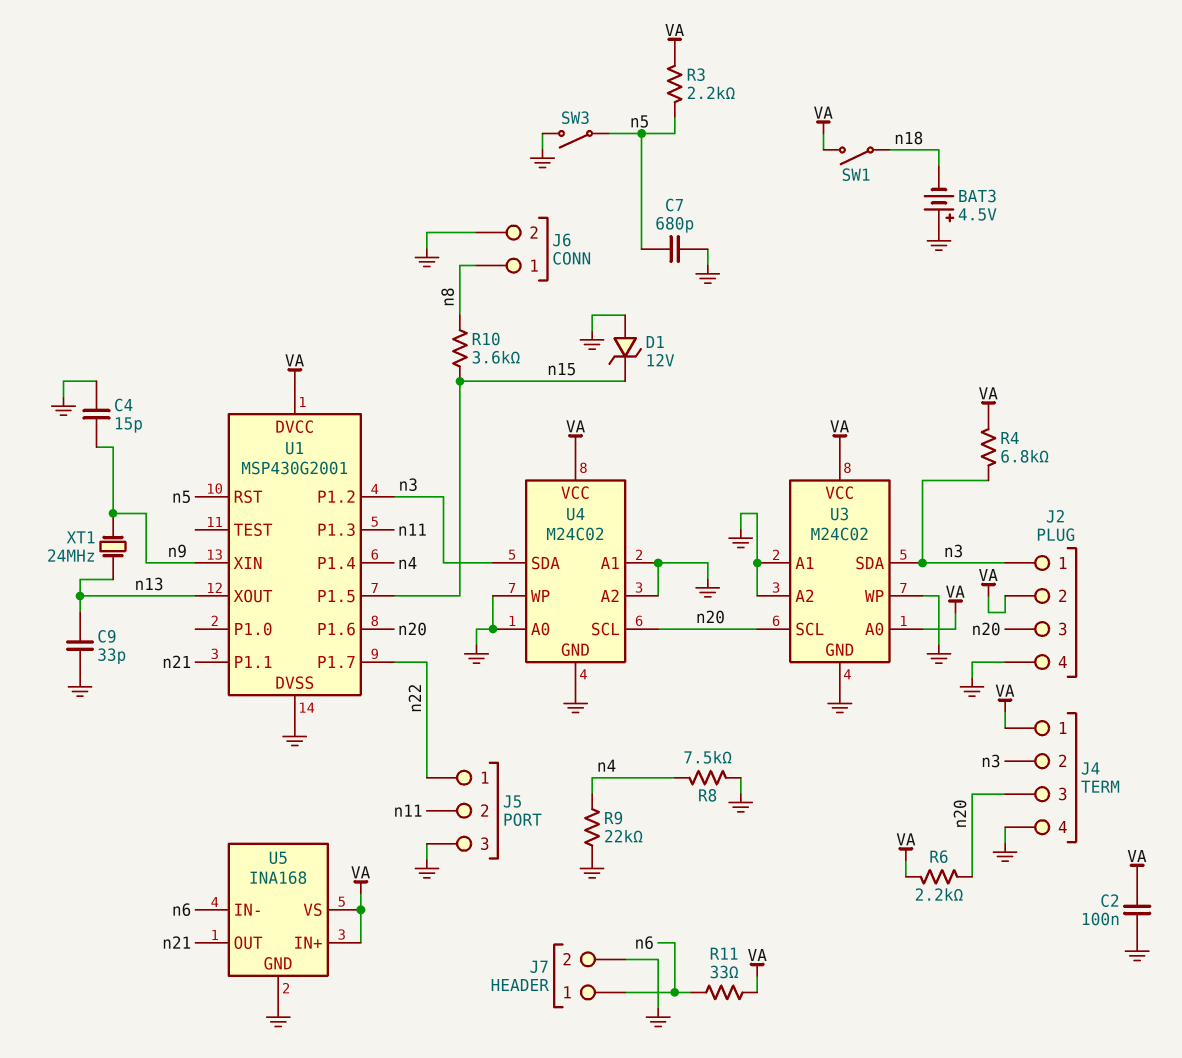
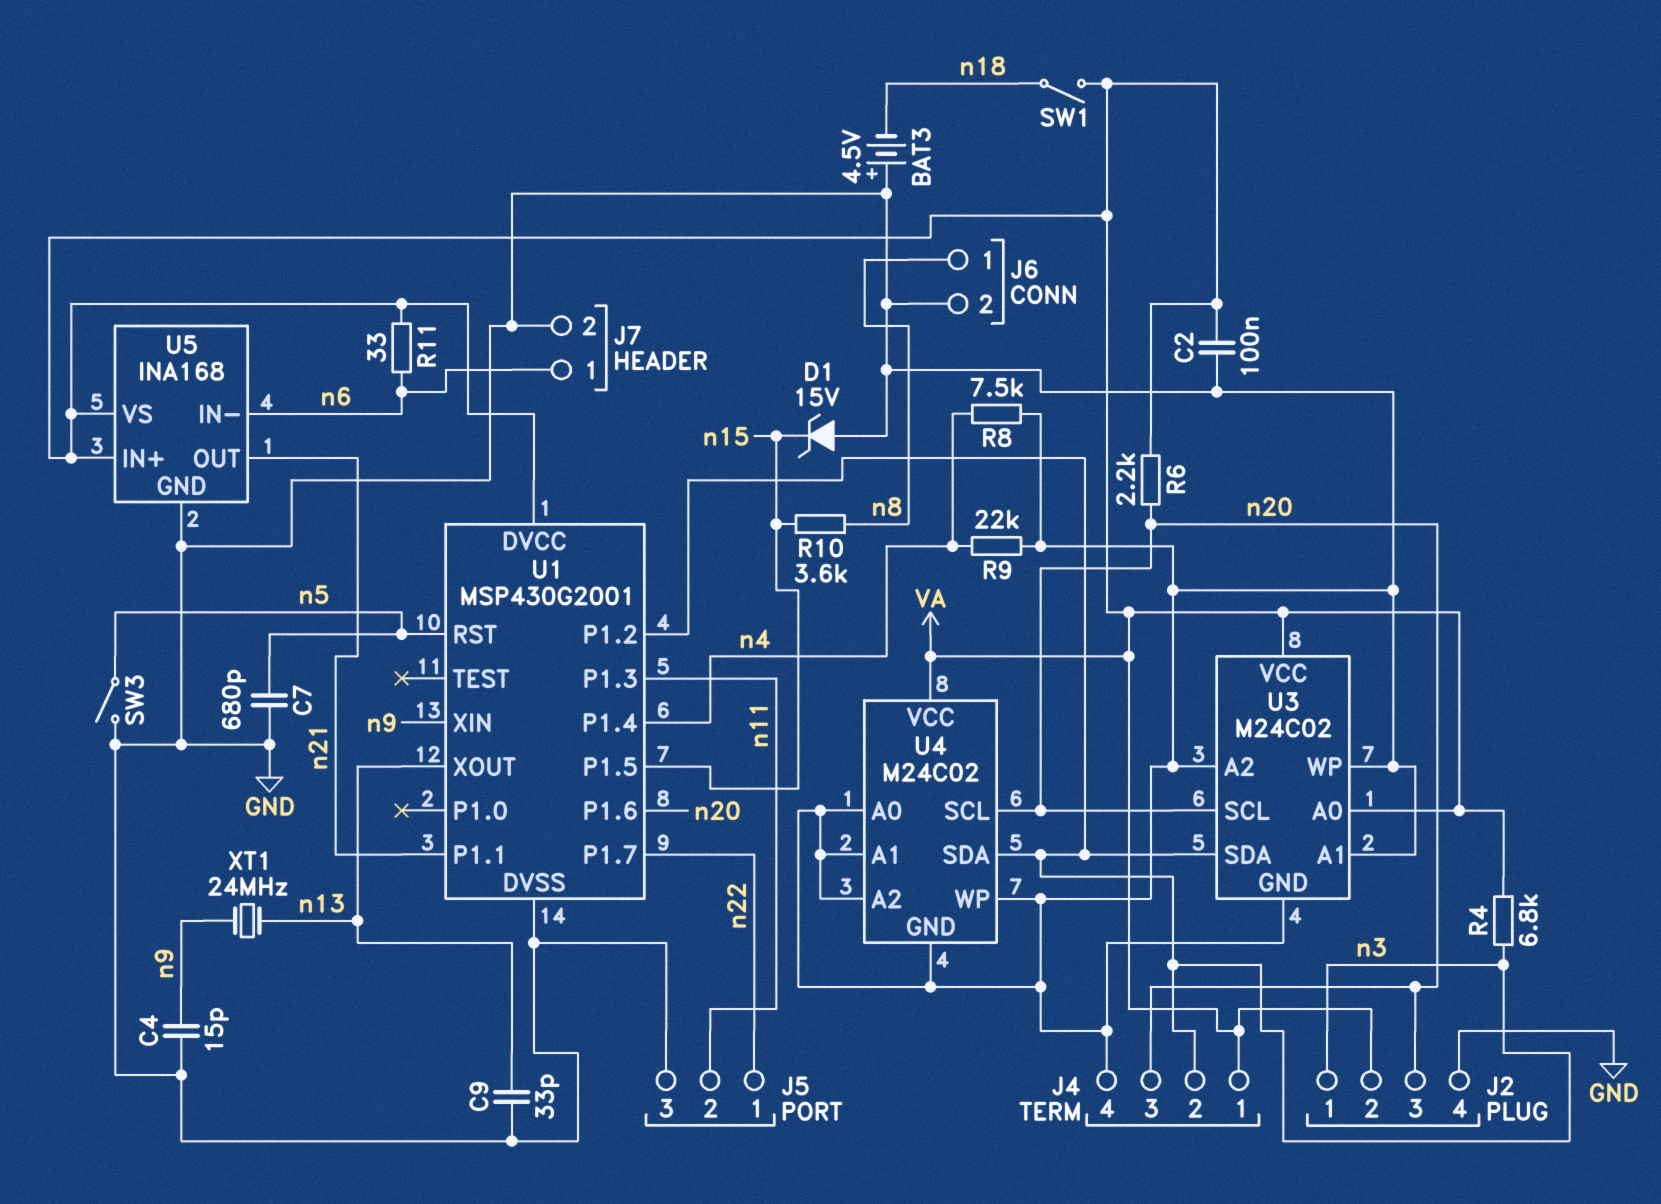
D1: zener 12V (A GND, K n15) -> zener 15V (A GND, K n15)
R3: 2.2k (VA, n5) -> none

